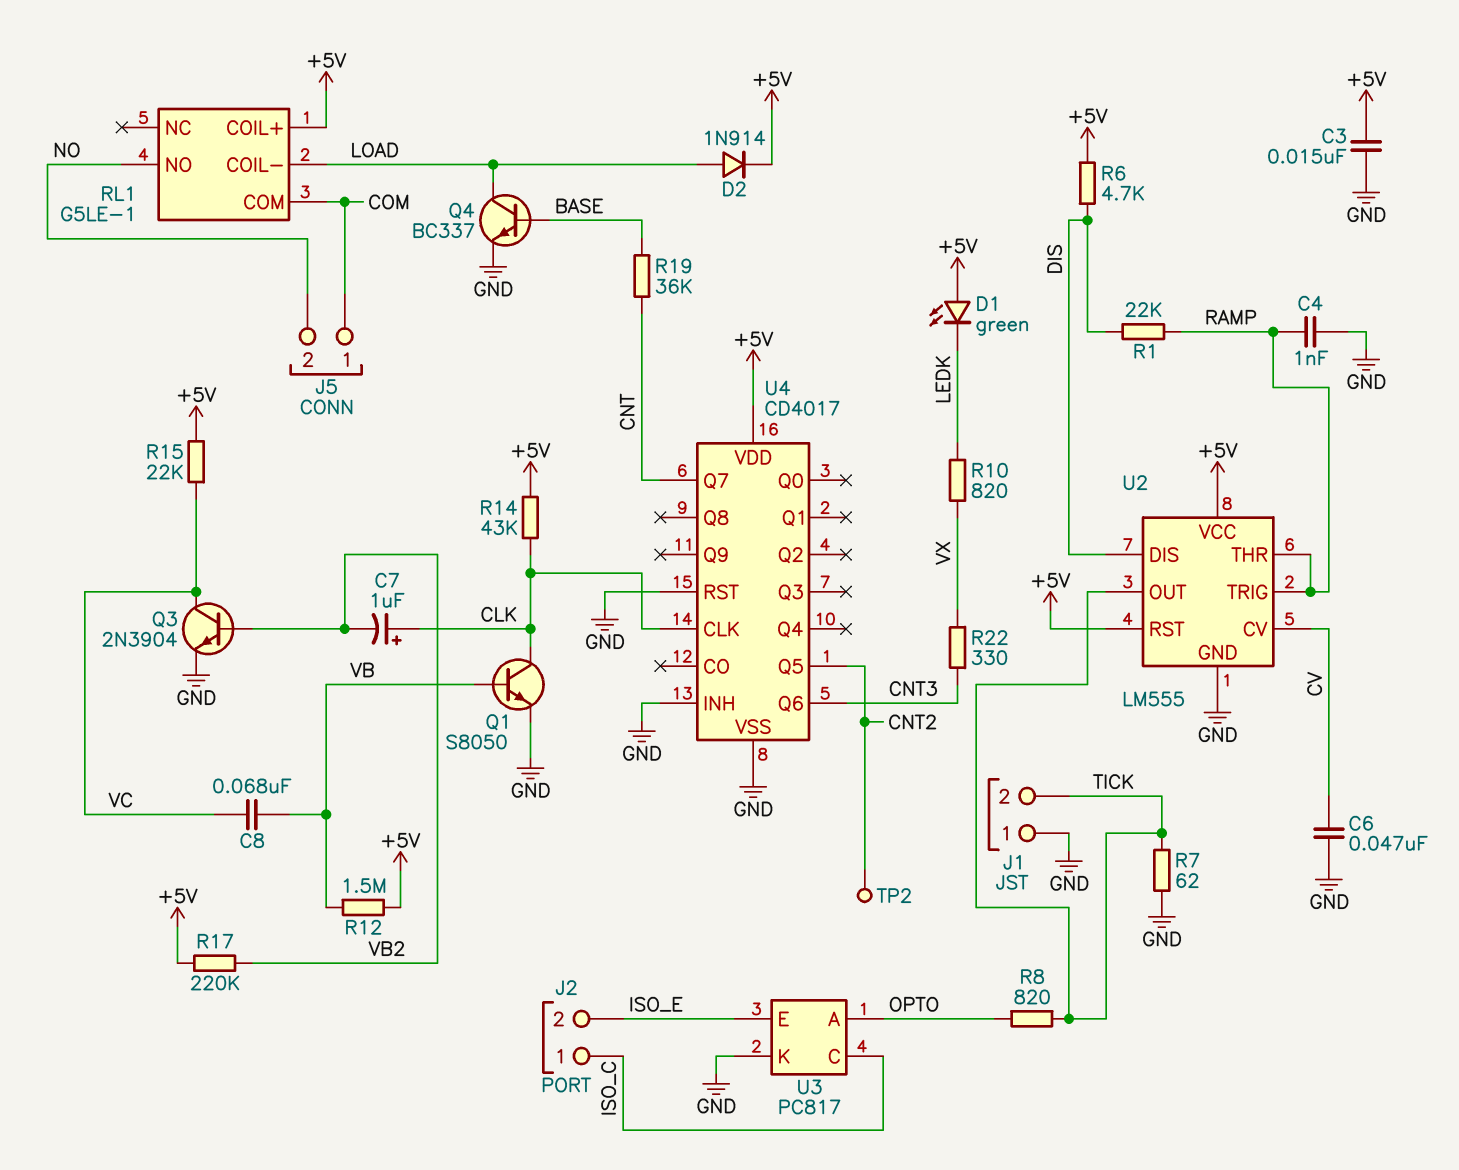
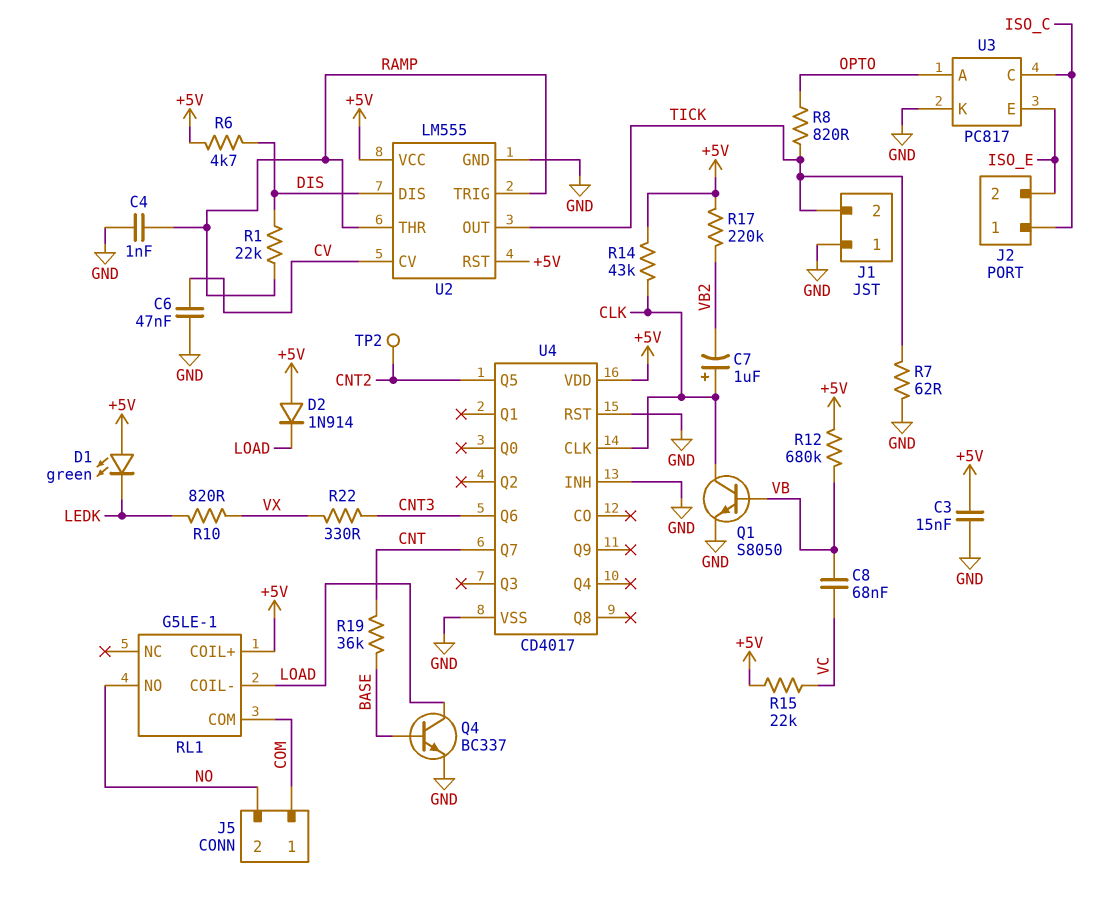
D2: diode 1N914 (A LOAD, K +5V) -> diode 1N914 (A +5V, K LOAD)
Q3: NPN 2N3904 (B VB2, C VC, E GND) -> none
R12: 1.5M (+5V, VB) -> 680k (+5V, VB)

